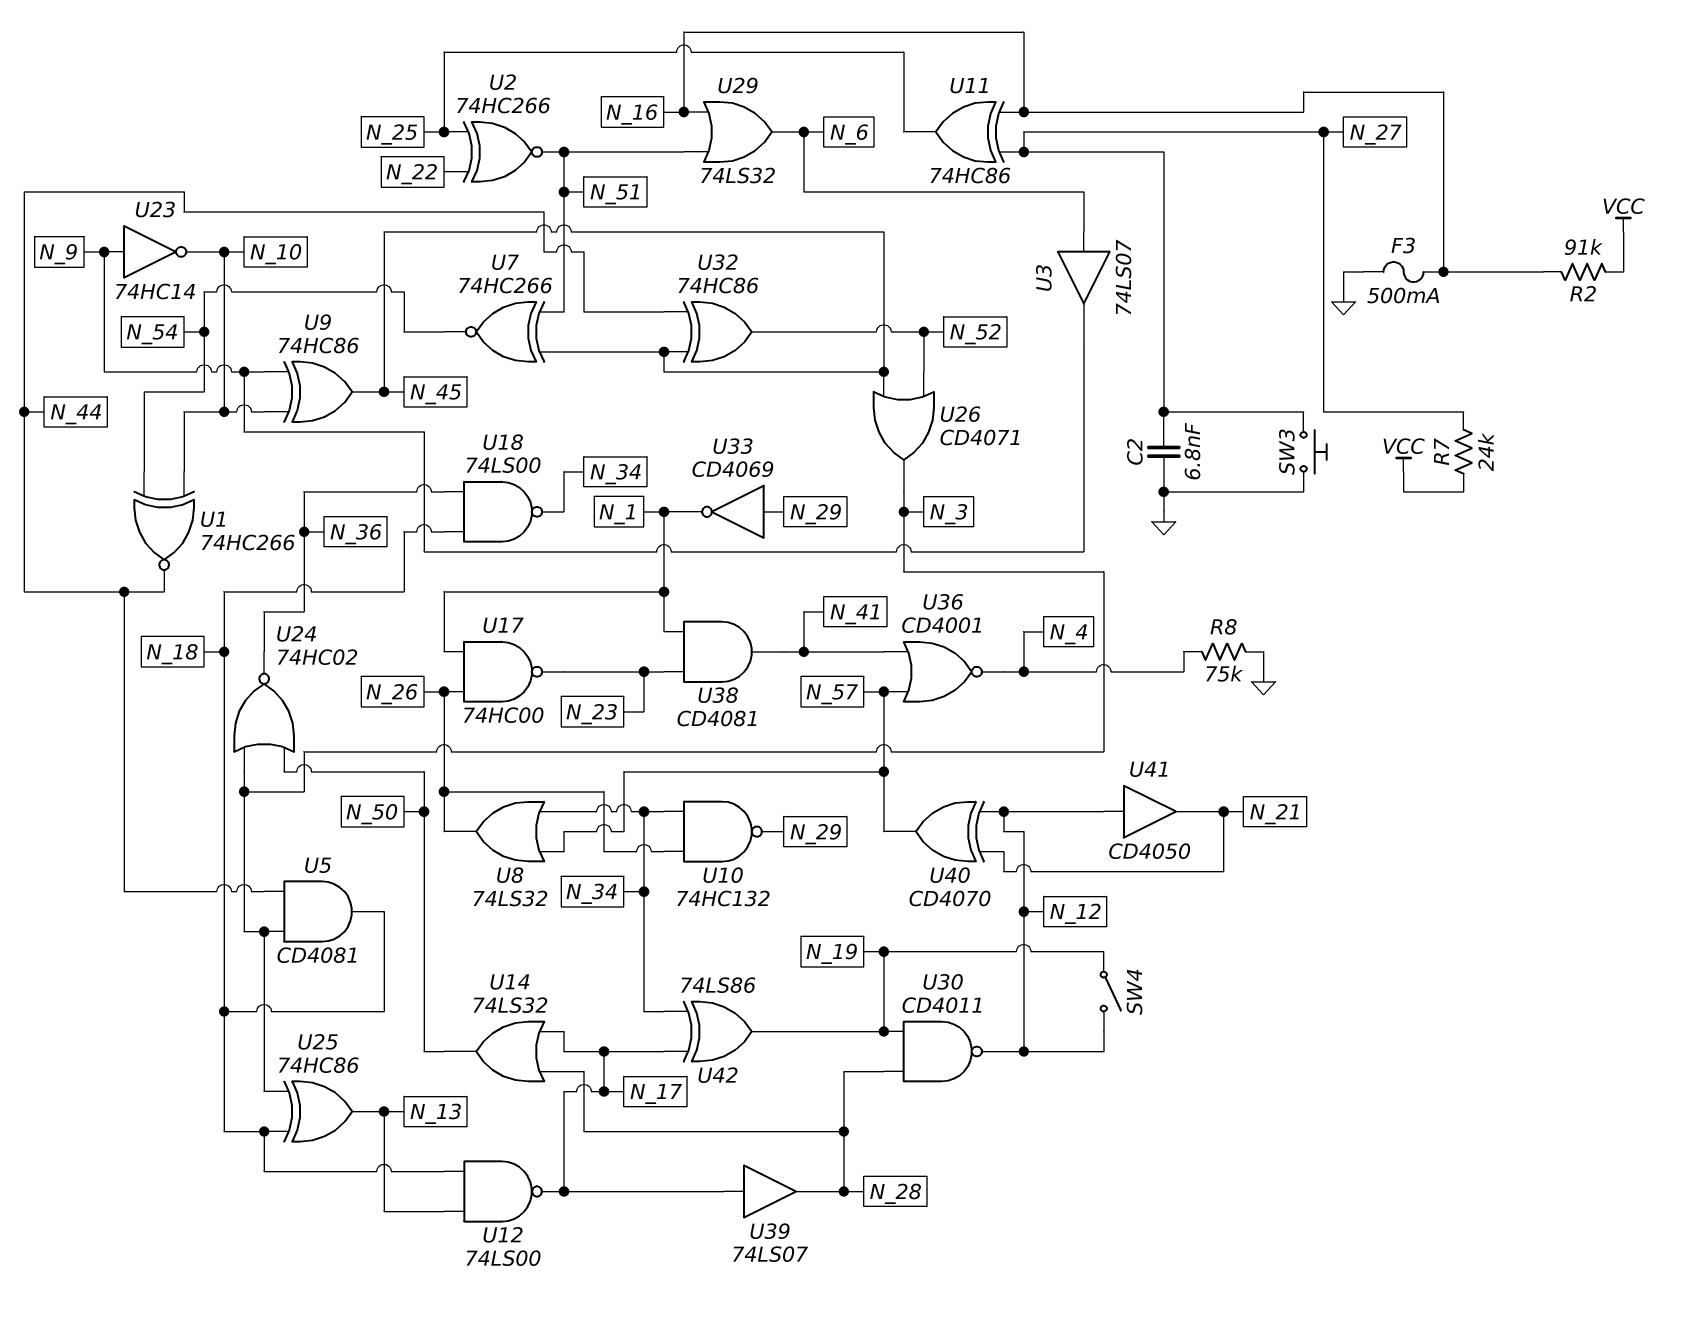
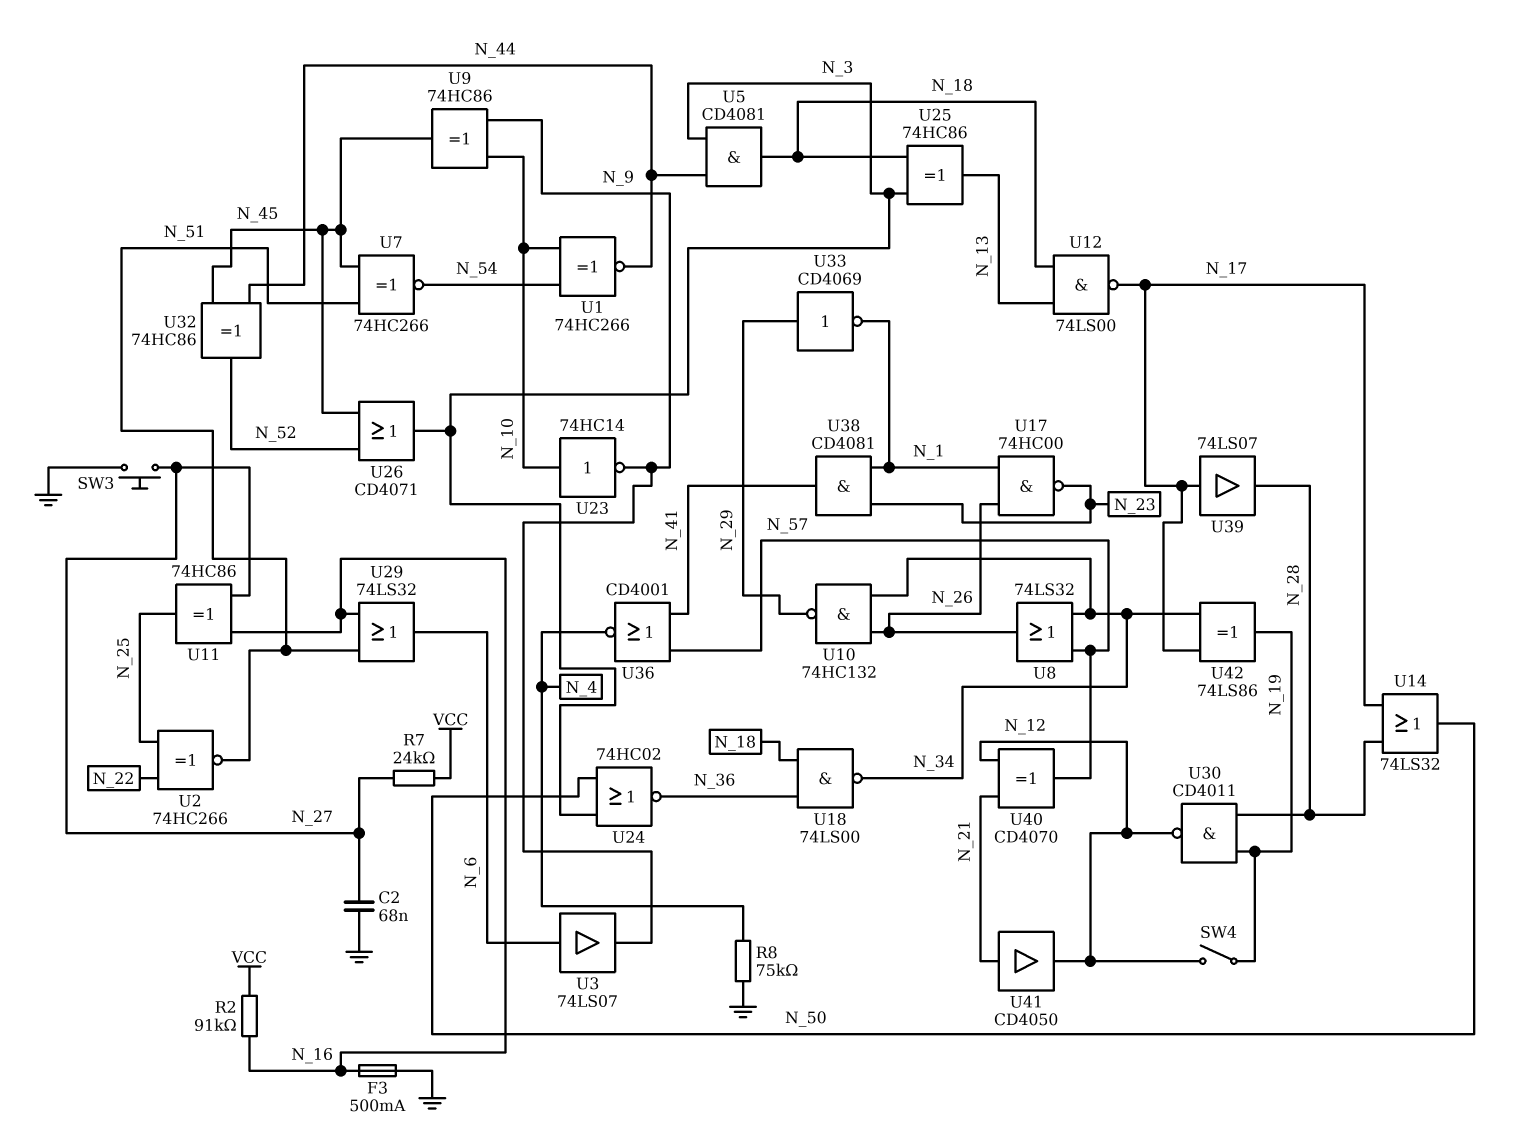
C2: 6.8nF (GND, N_27) -> 68nF (GND, N_27)
U23: NOT 74HC14 (in N_9, out N_10) -> NOT 74HC14 (in N_10, out N_9)
U41: buffer CD4050 (in N_12, out N_21) -> buffer CD4050 (in N_21, out N_12)

